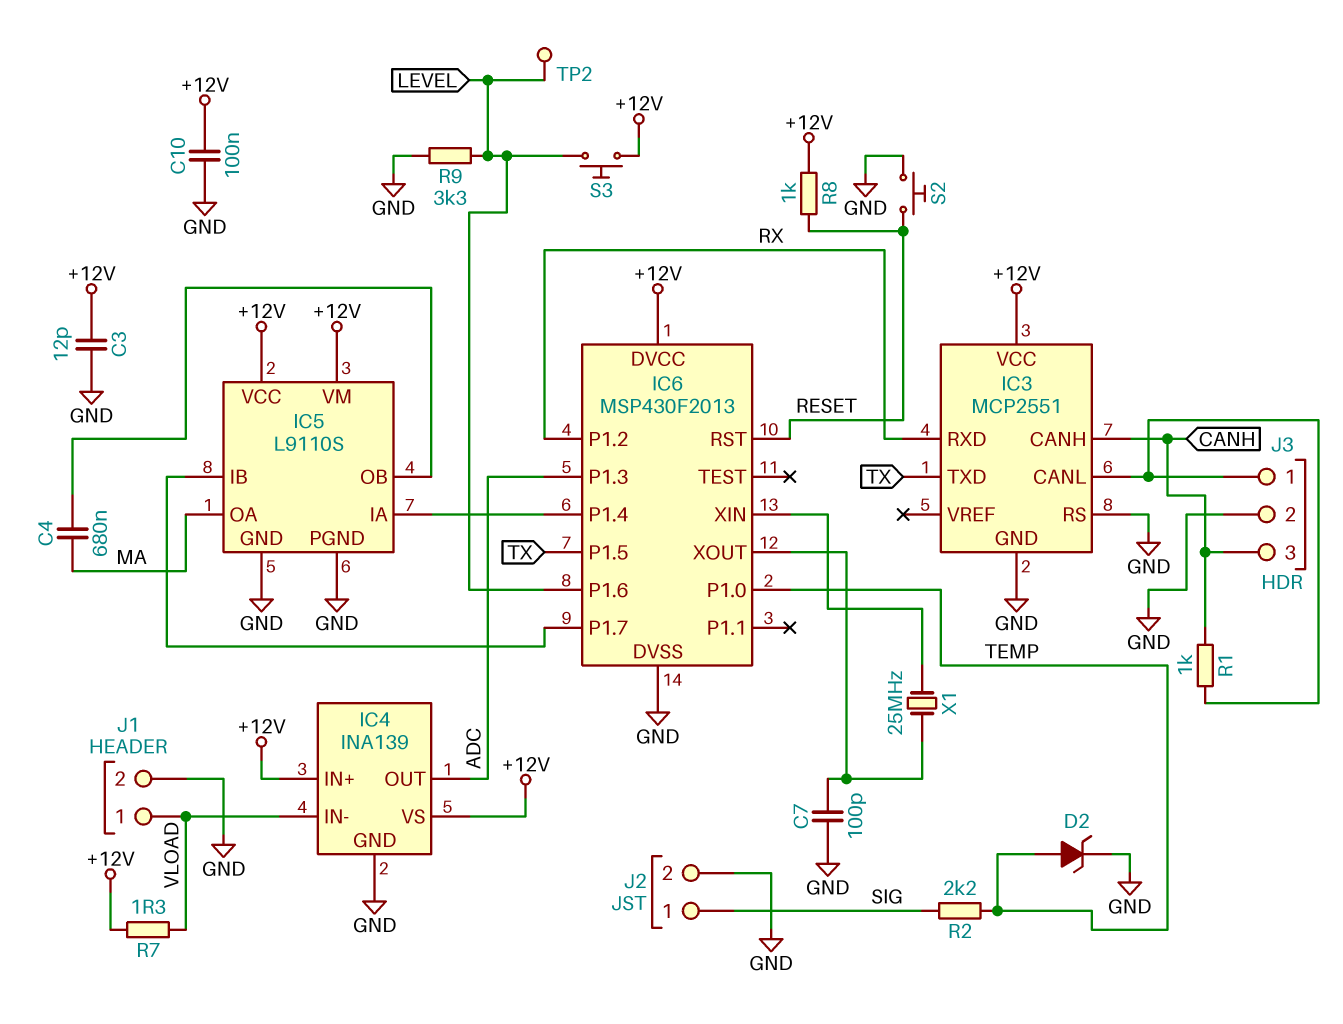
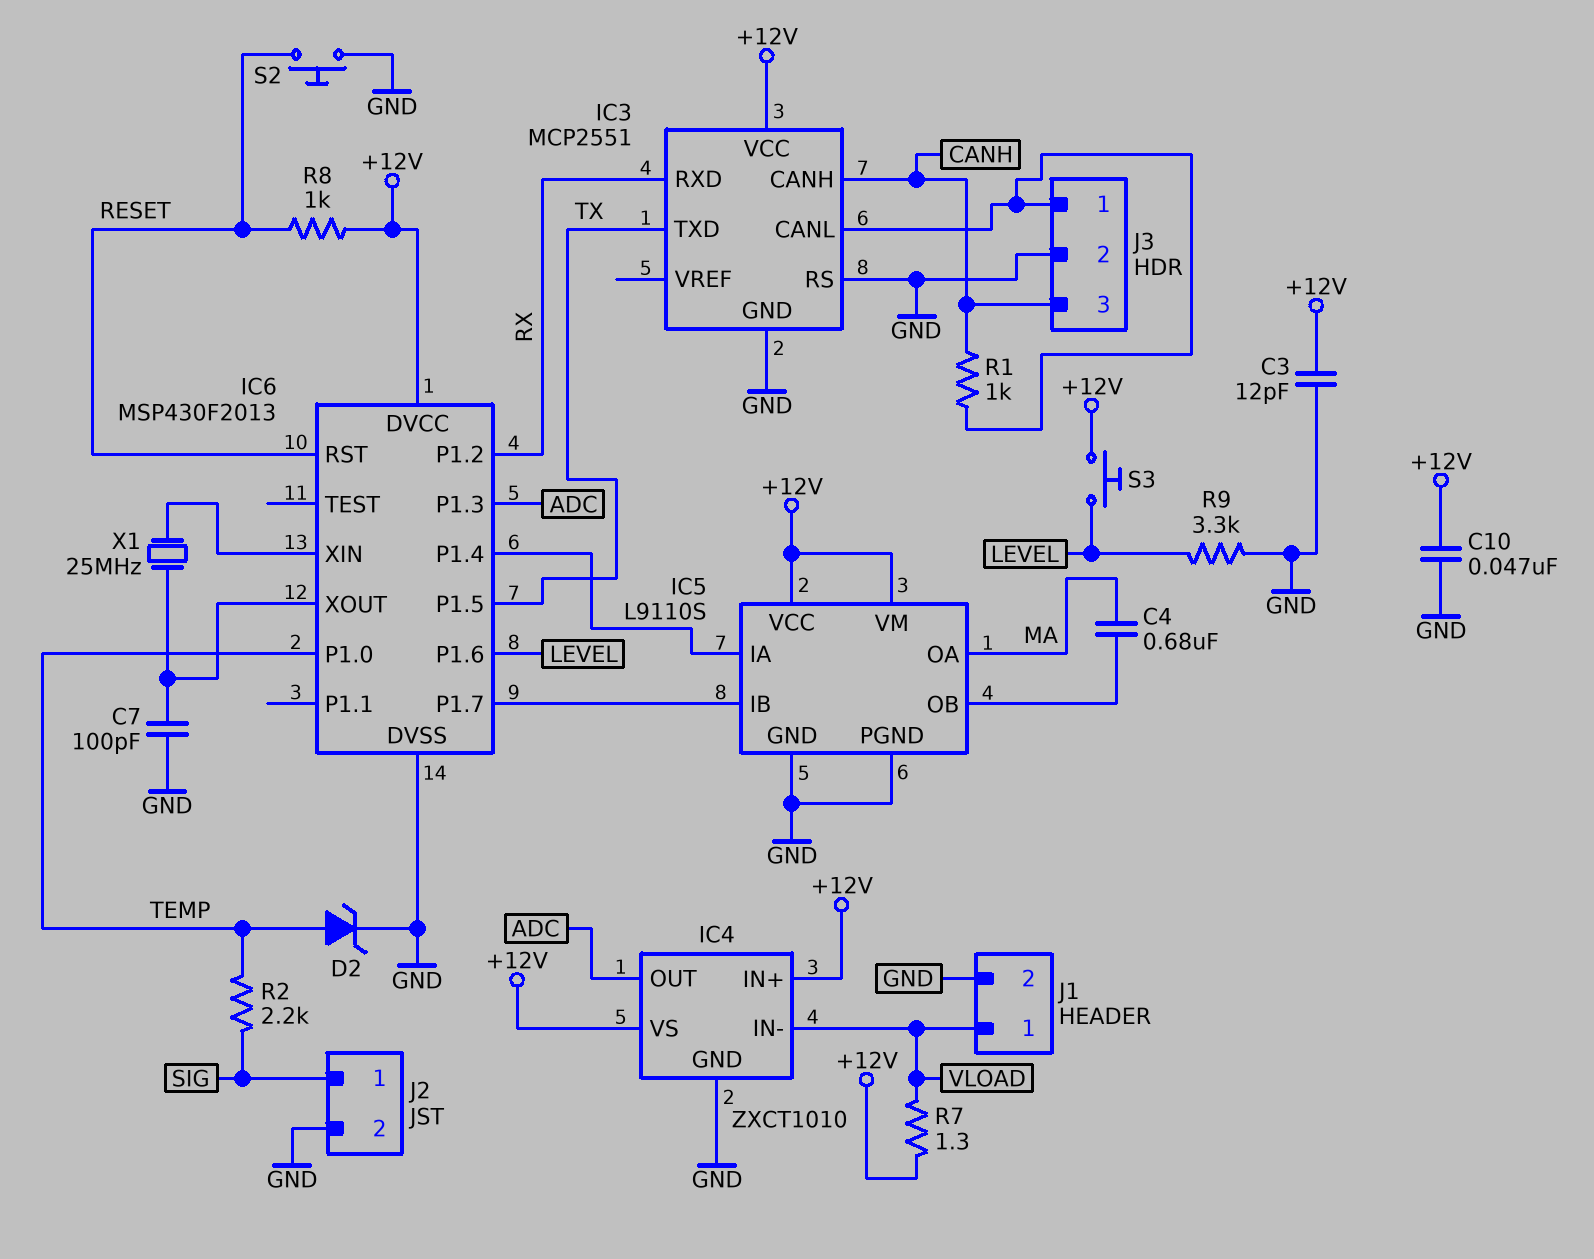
C10: 100nF (+12V, GND) -> 47nF (+12V, GND)
IC4: INA139 -> ZXCT1010
TP2: test point (LEVEL) -> none

